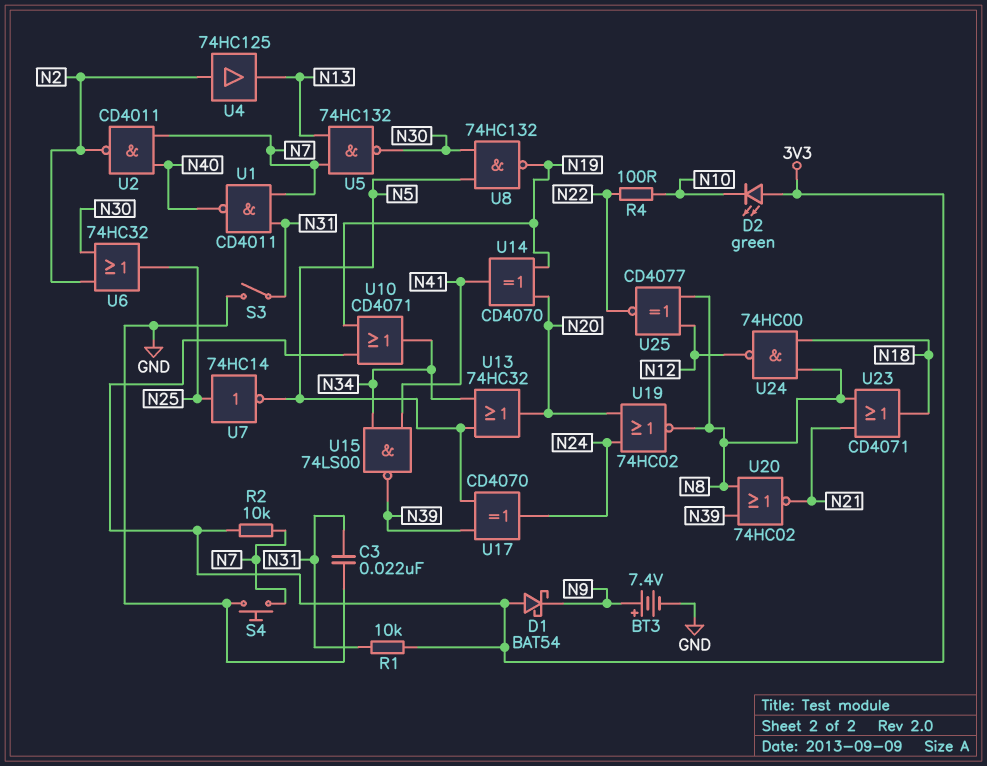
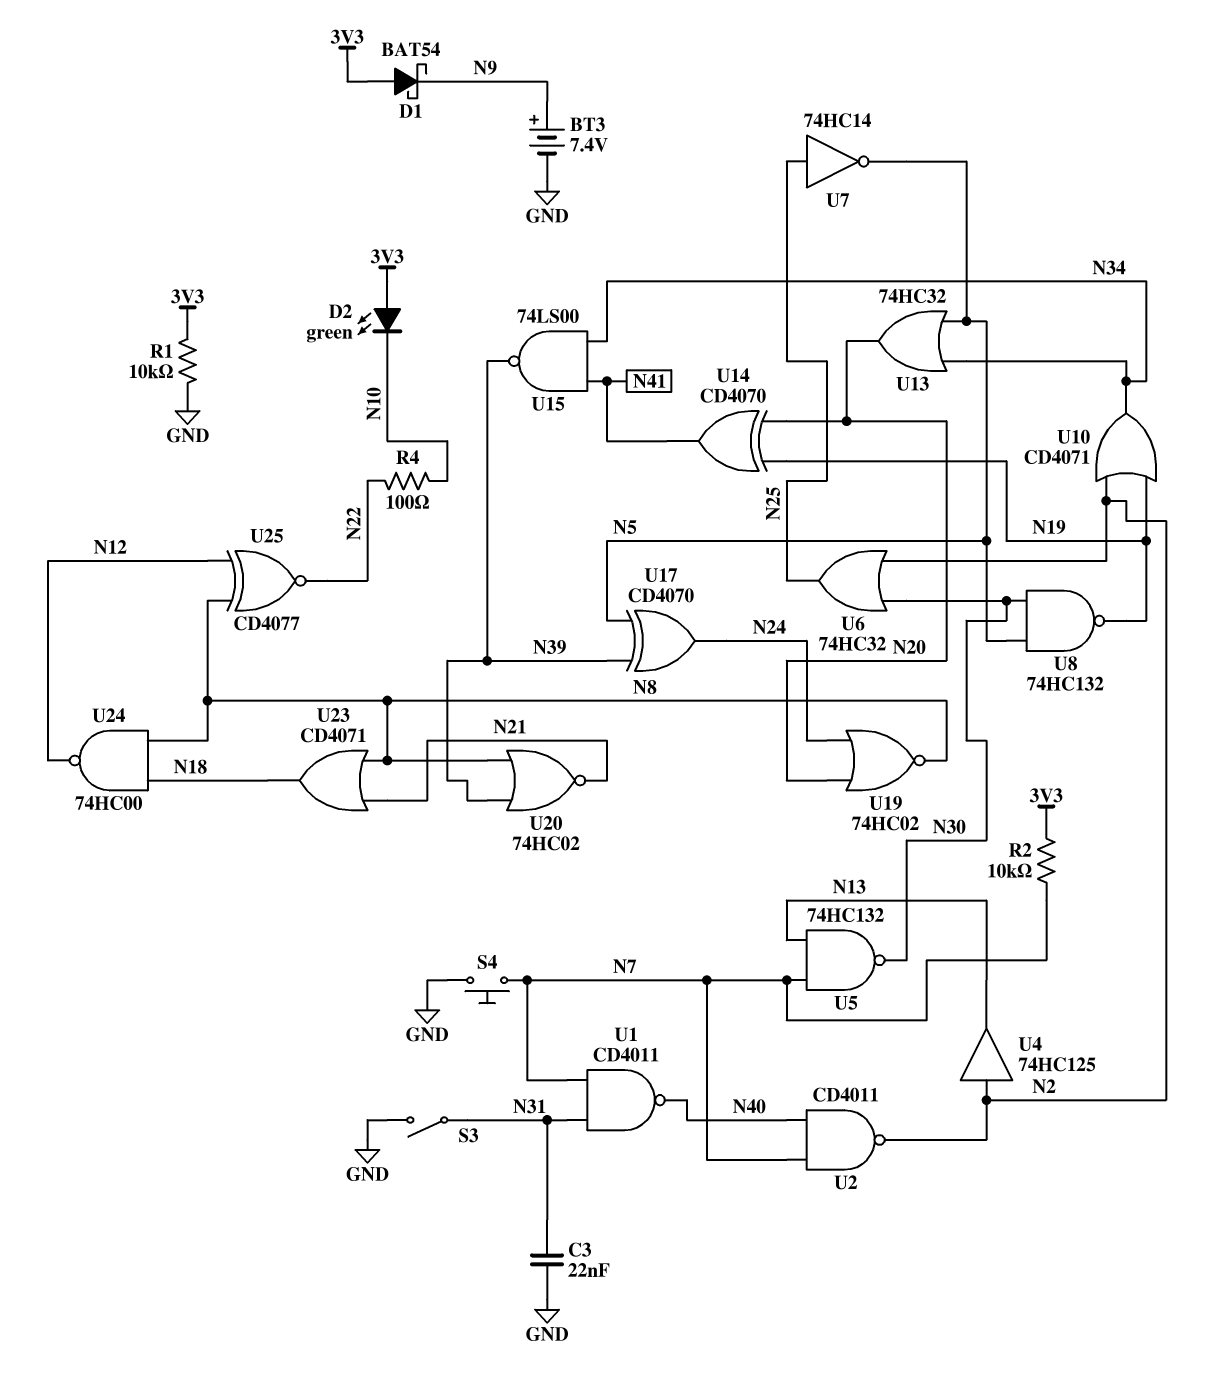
R1: 10k (3V3, N31) -> 10k (3V3, GND)
U10: OR CD4071 (in 3V3, in N19, out N34) -> OR CD4071 (in N2, in N19, out N34)

